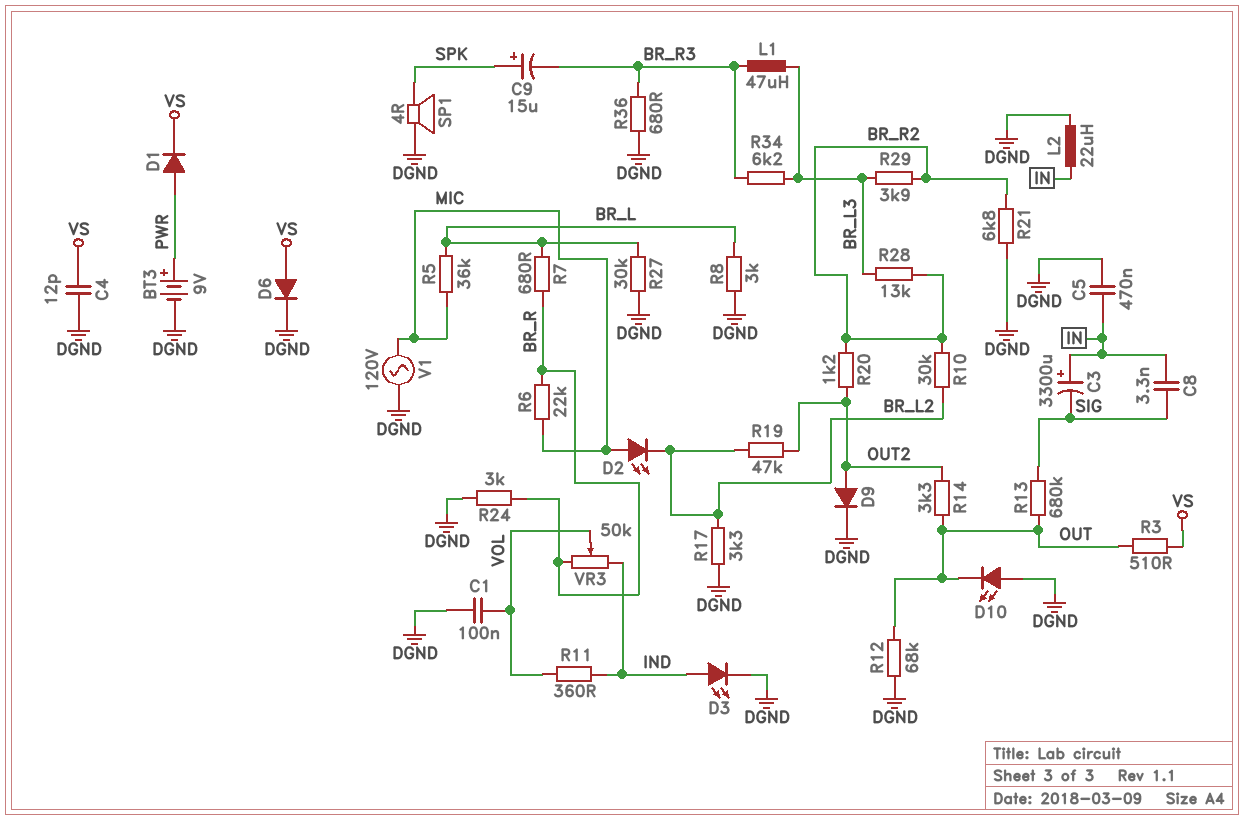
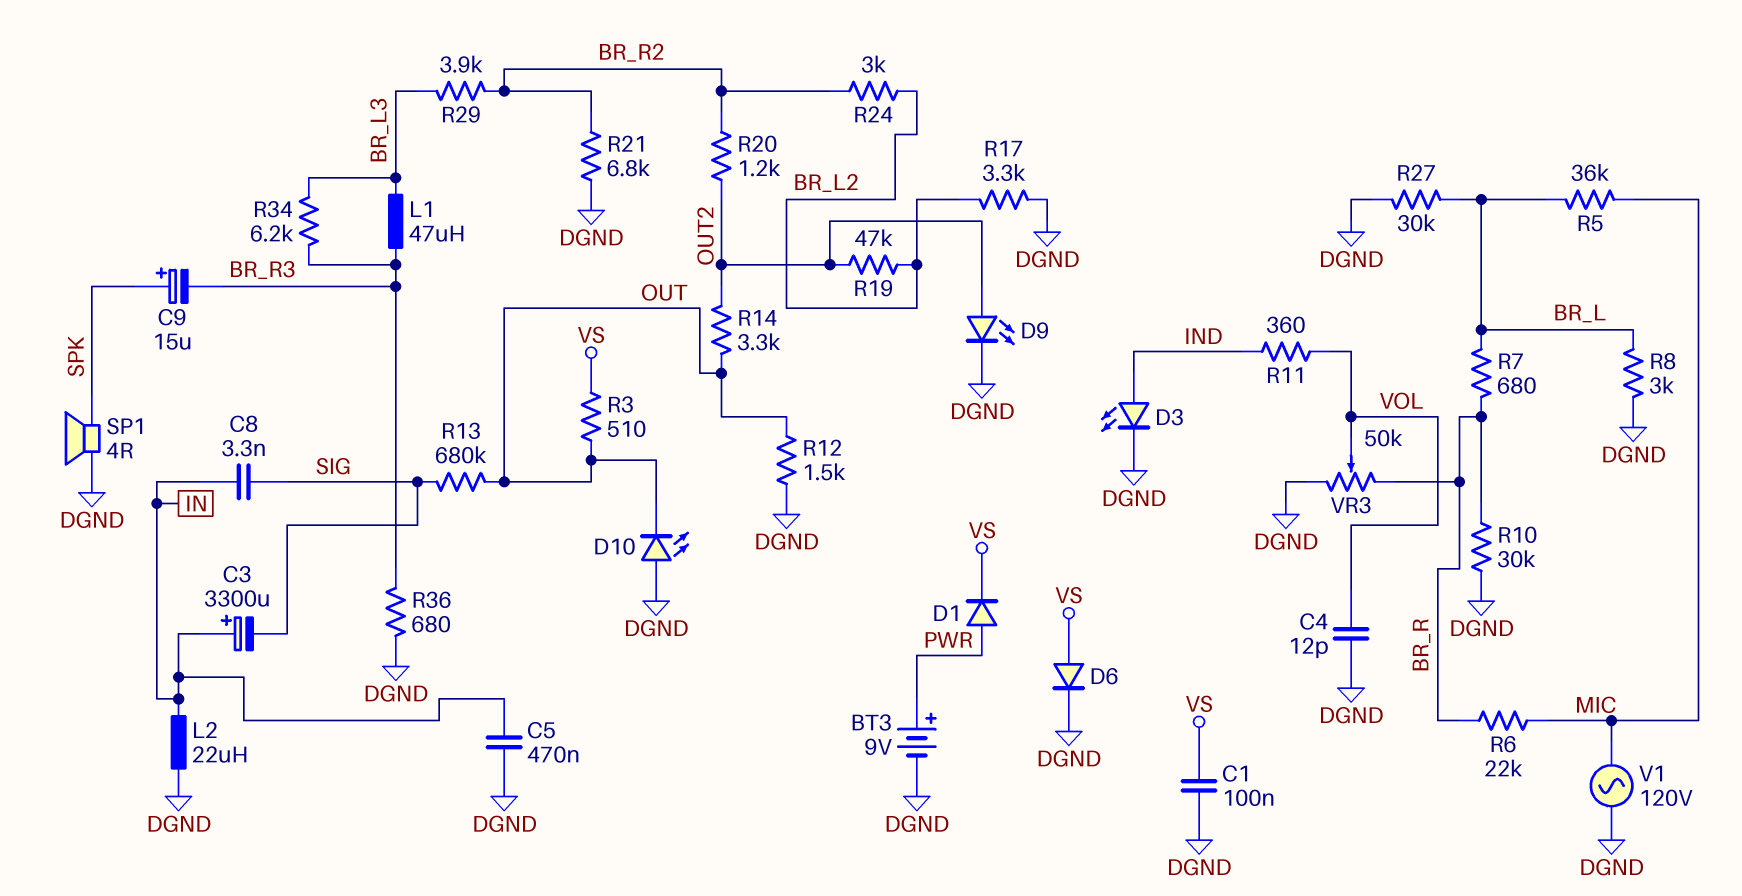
C1: 100nF (DGND, VOL) -> 100nF (DGND, VS)
C4: 12pF (DGND, VS) -> 12pF (DGND, VOL)
D2: LED (A MIC, K BR_L2) -> none
D9: diode (A OUT2, K DGND) -> LED (A OUT2, K DGND)
R10: 30k (BR_L2, BR_R2) -> 30k (BR_R, DGND)
R12: 68k (DGND, OUT) -> 1.5k (DGND, OUT)
R24: 3k (BR_R, DGND) -> 3k (BR_L2, BR_R2)
R28: 13k (BR_L3, BR_R2) -> none
VR3: 50k (BR_R, IND, wiper VOL) -> 50k (BR_R, DGND, wiper VOL)

